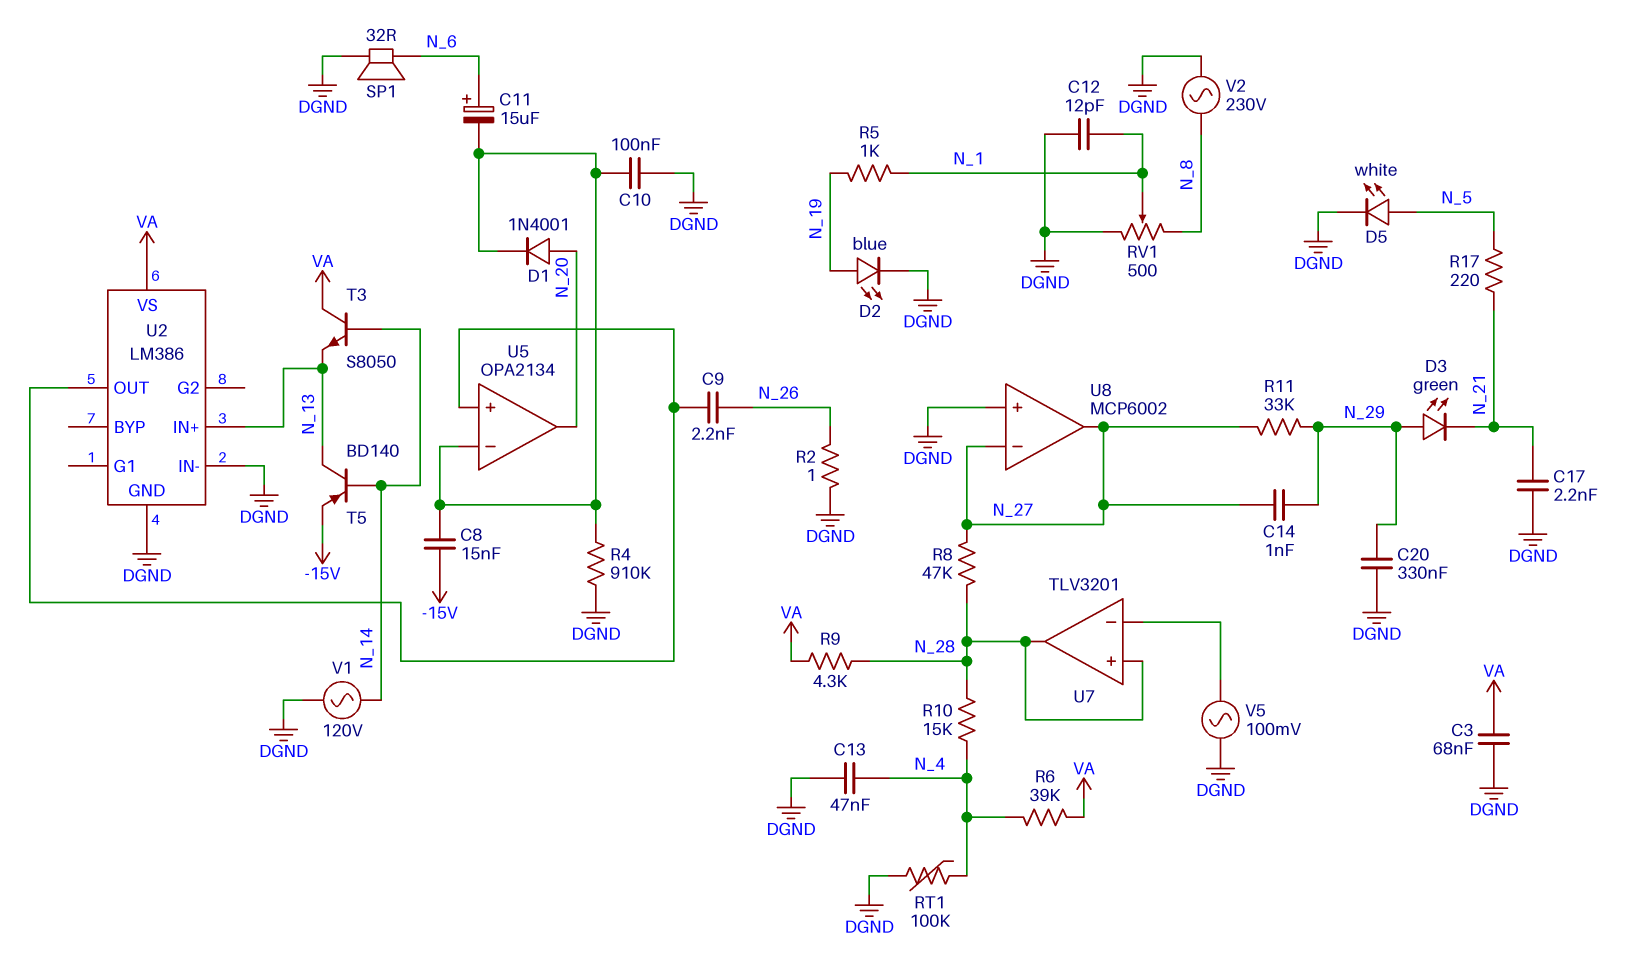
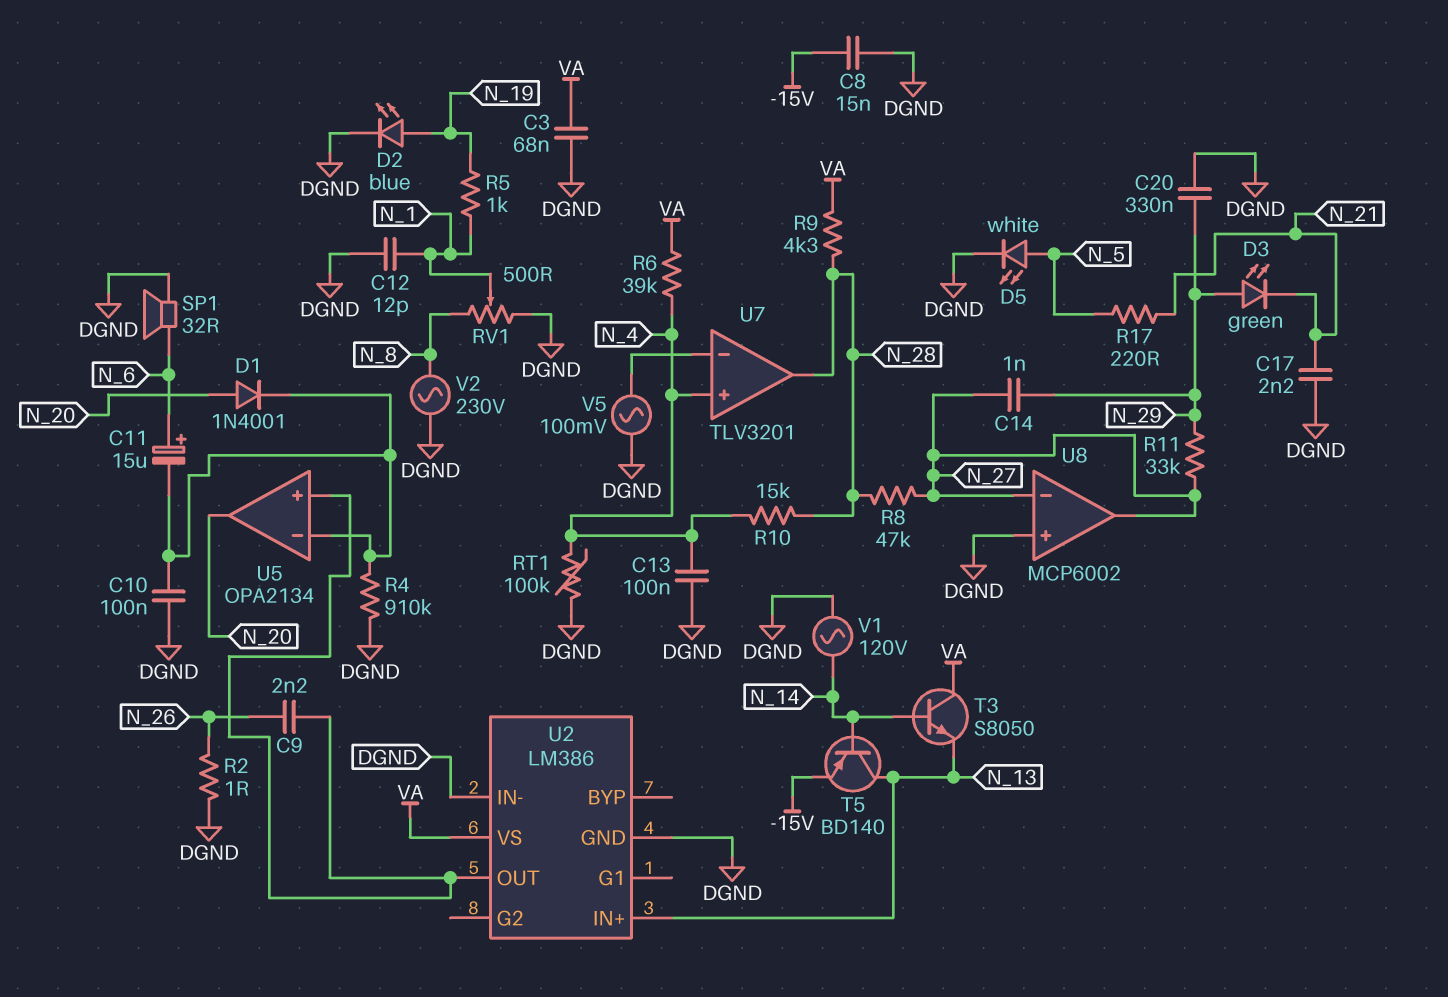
C8: 15nF (-15V, U5/in-) -> 15nF (-15V, DGND)
C13: 47nF (DGND, N_4) -> 100nF (DGND, N_4)
U7 pin in+: N_28 -> N_4

